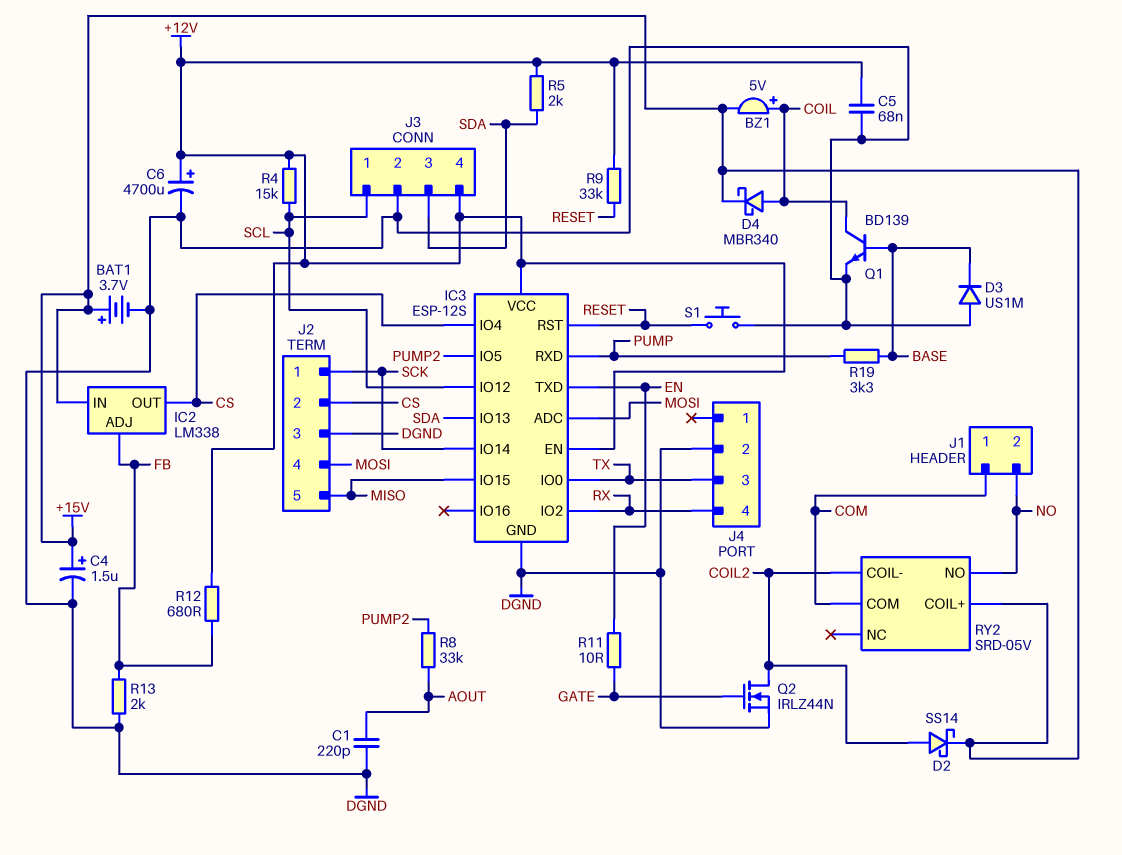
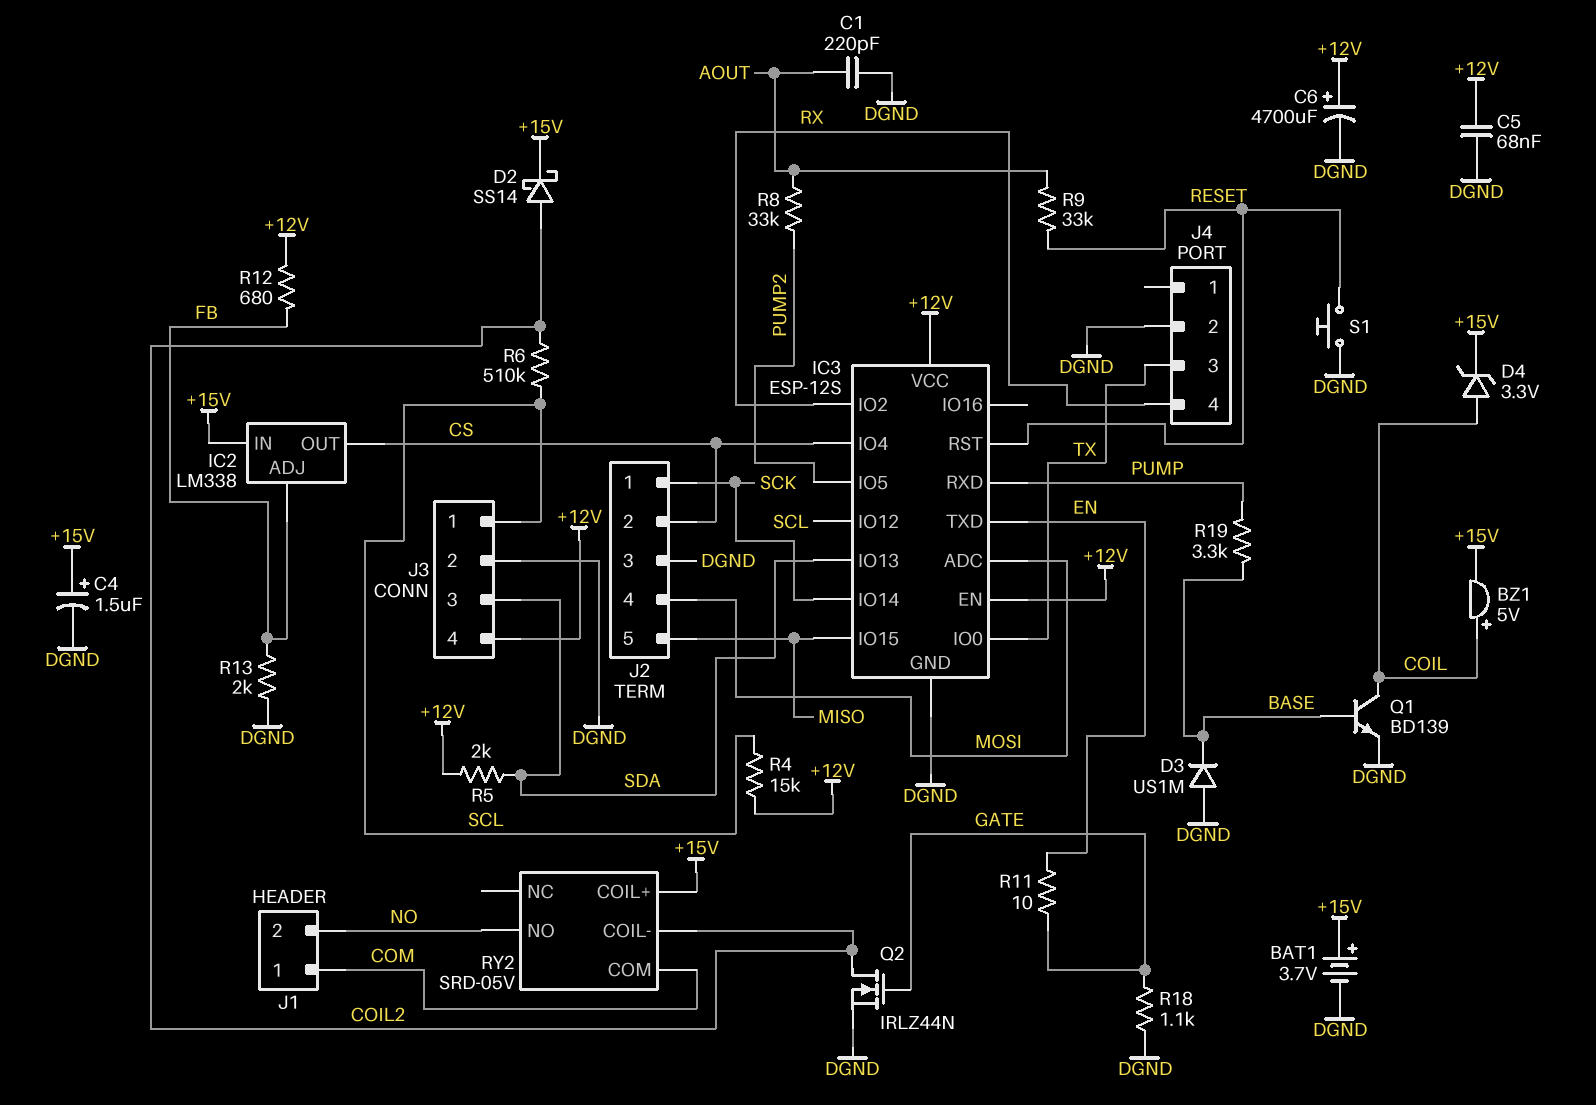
D4: schottky MBR340 (A COIL, K +15V) -> zener 3.3V (A COIL, K +15V)
R6: none -> 510k (COIL2, SCL)
R9: 33k (+12V, RESET) -> 33k (AOUT, RESET)
R18: none -> 1.1k (DGND, GATE)

